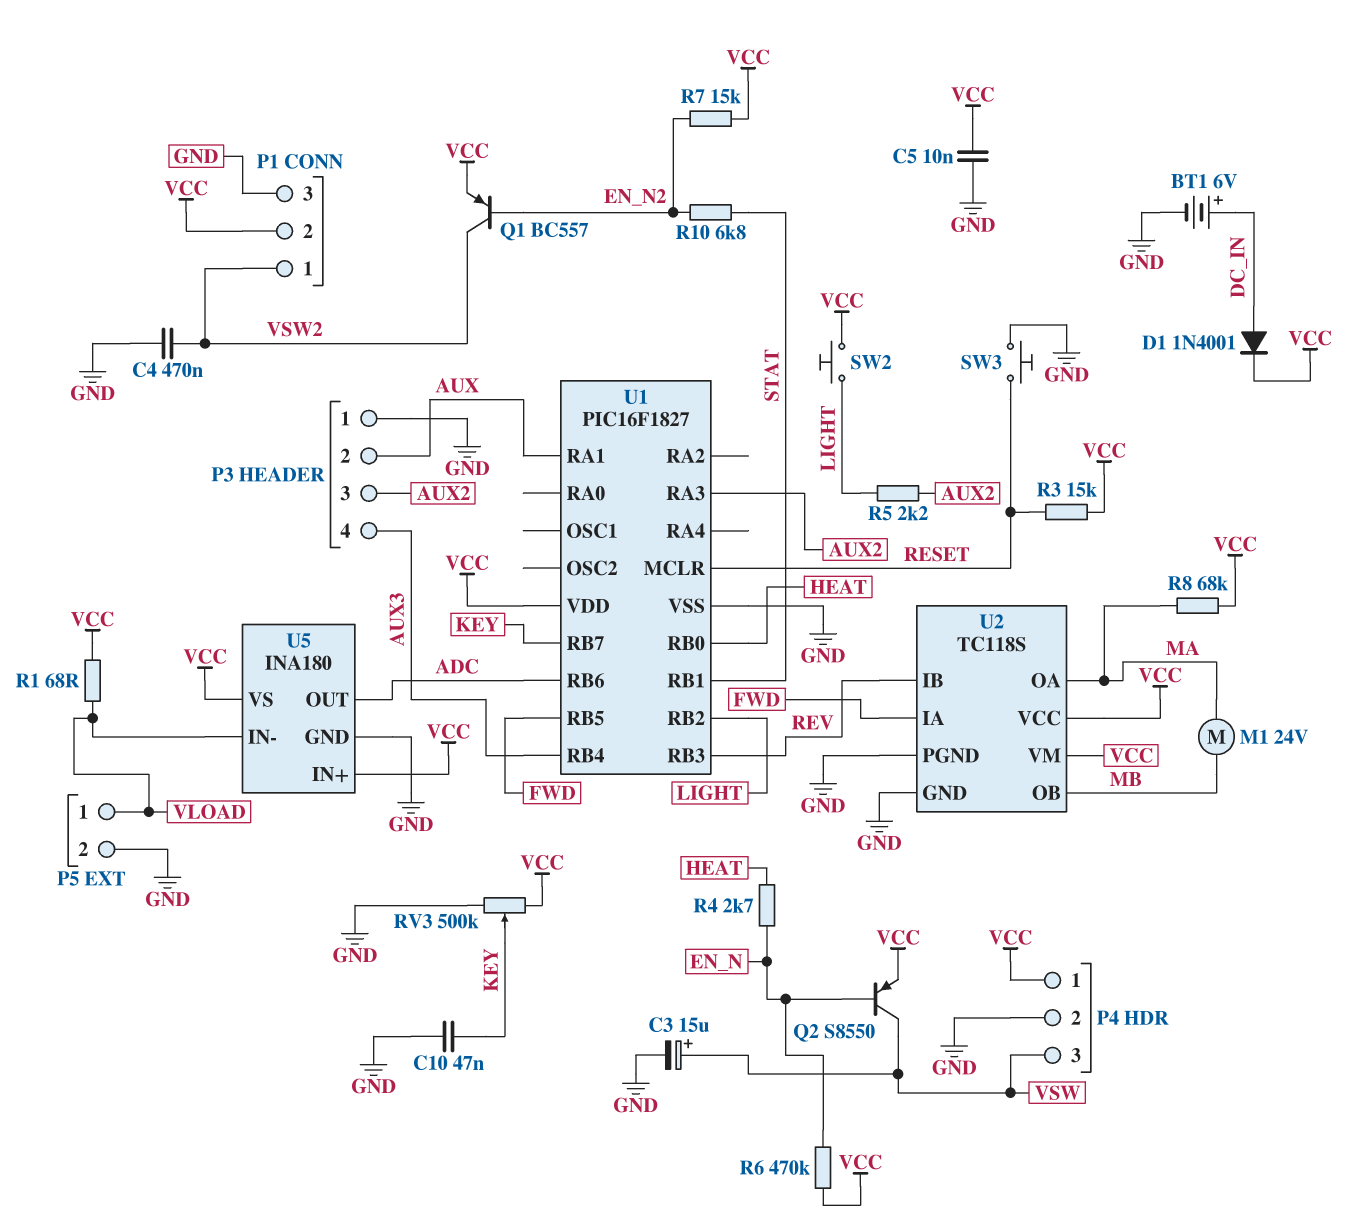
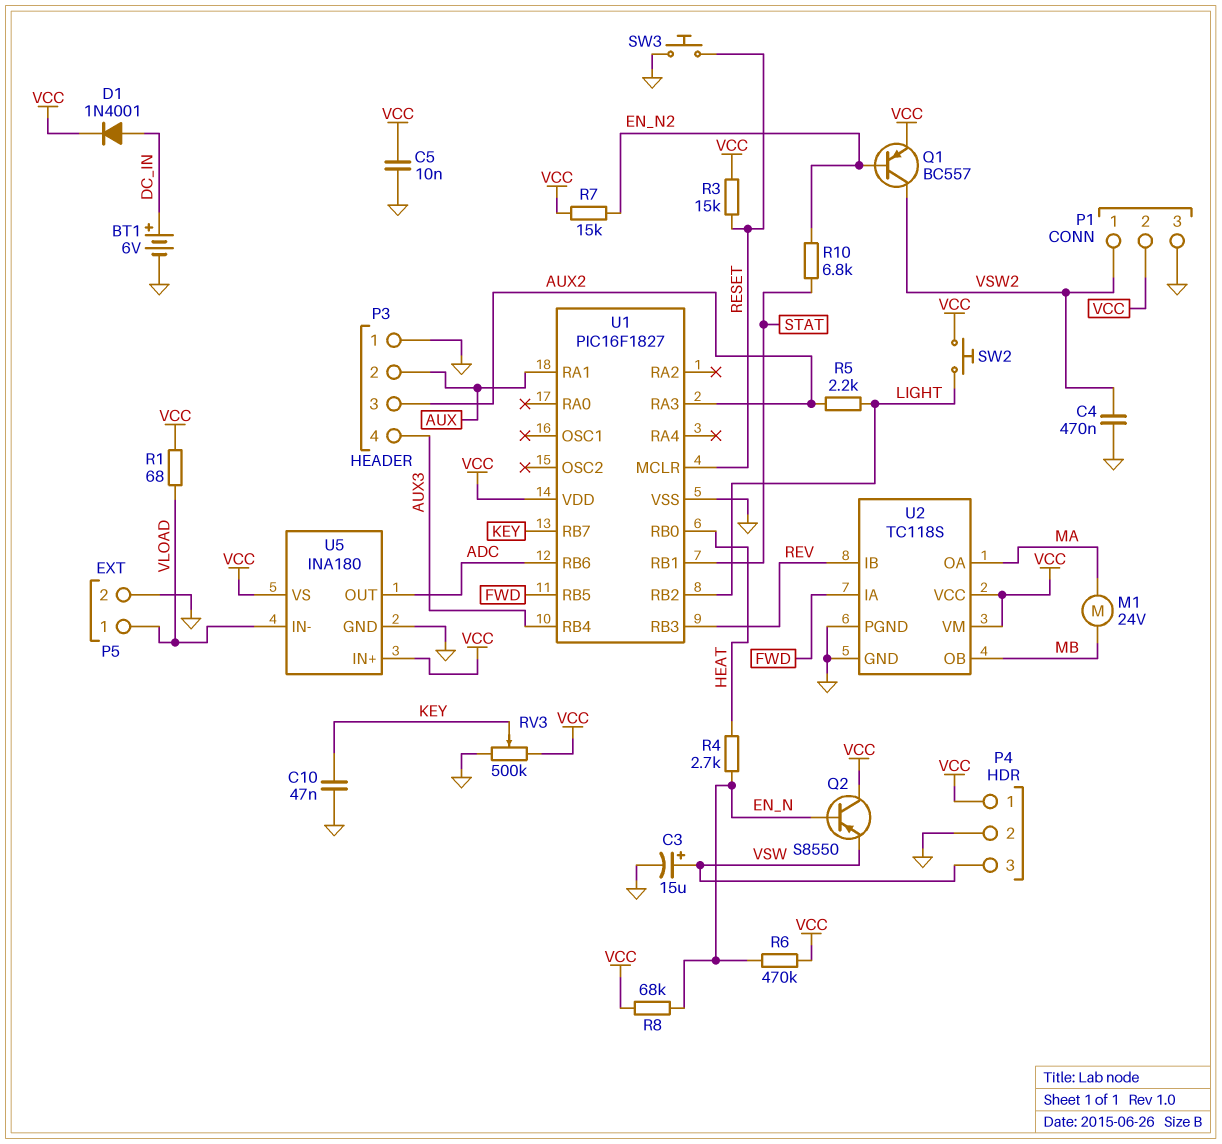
Q2: PNP S8550 (B EN_N, C VSW, E VCC) -> PNP S8550 (B EN_N, C VCC, E VSW)
R8: 68k (MA, VCC) -> 68k (EN_N, VCC)

